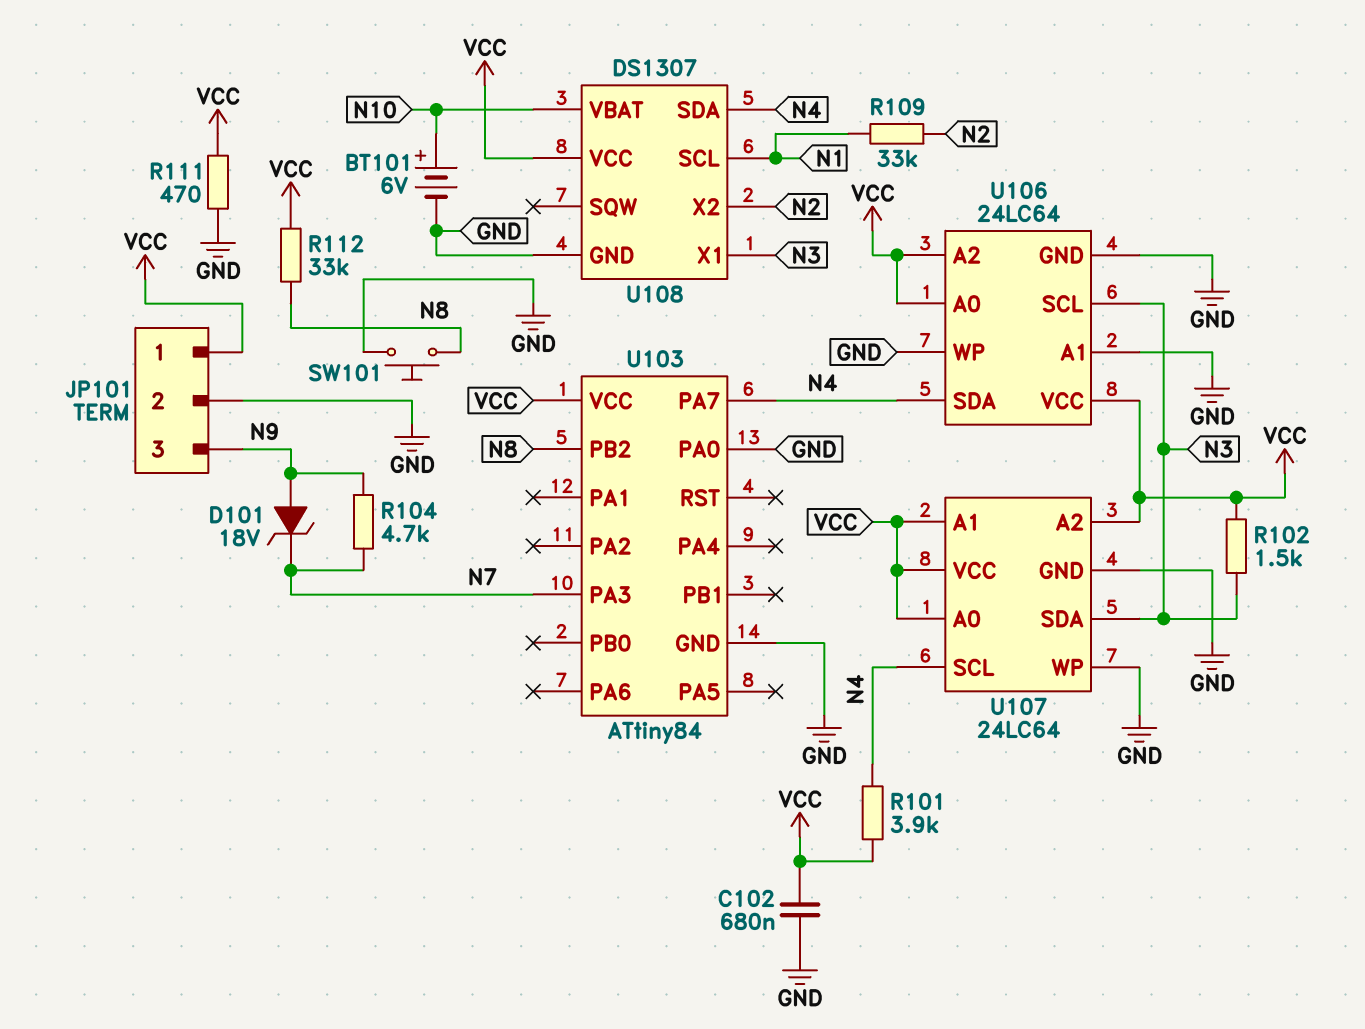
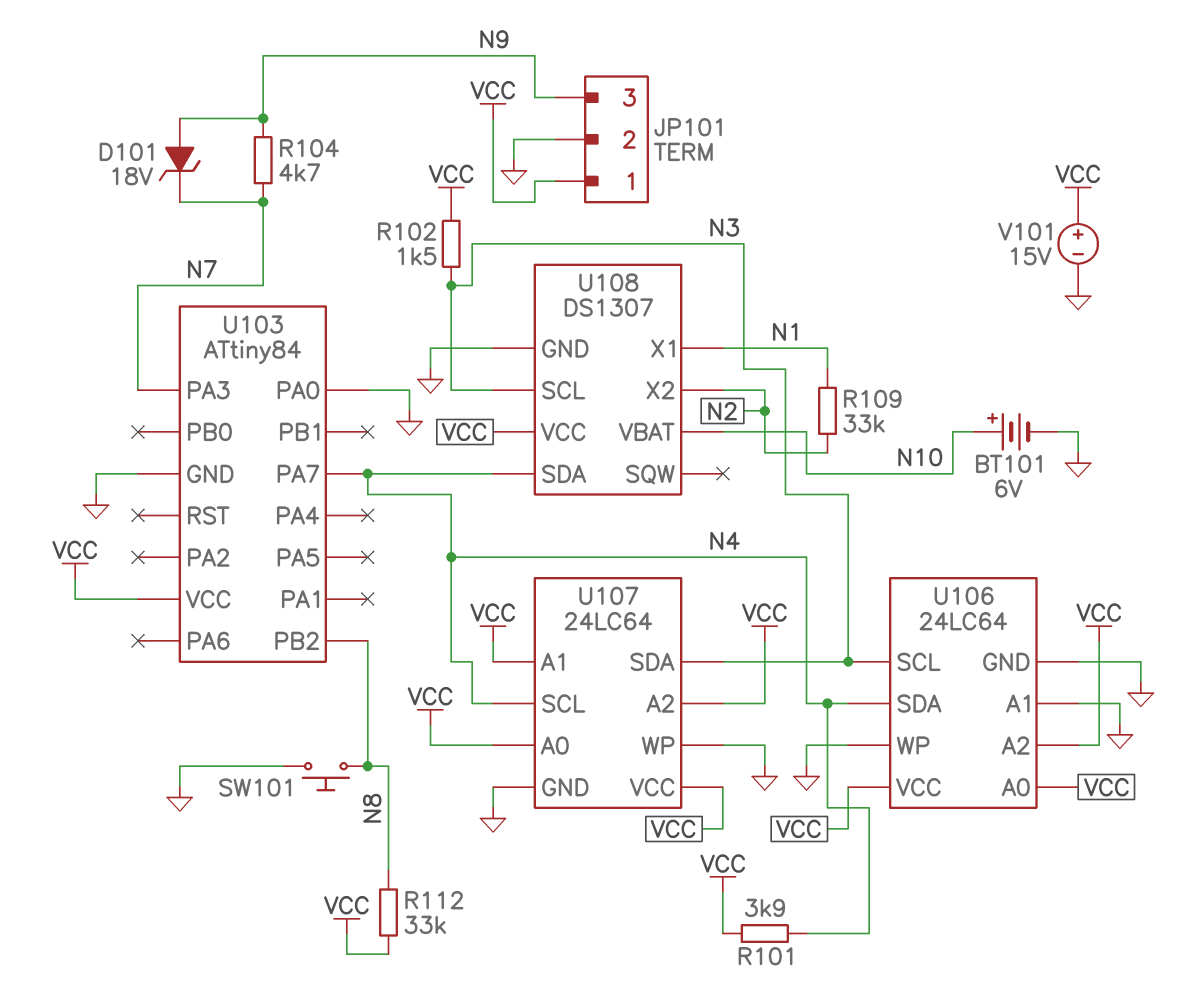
C102: 680nF (GND, VCC) -> none
R111: 470 (GND, VCC) -> none
U108 pin SCL: N1 -> N3
U108 pin X1: N3 -> N1
V101: none -> 15V (plus VCC, minus GND)

